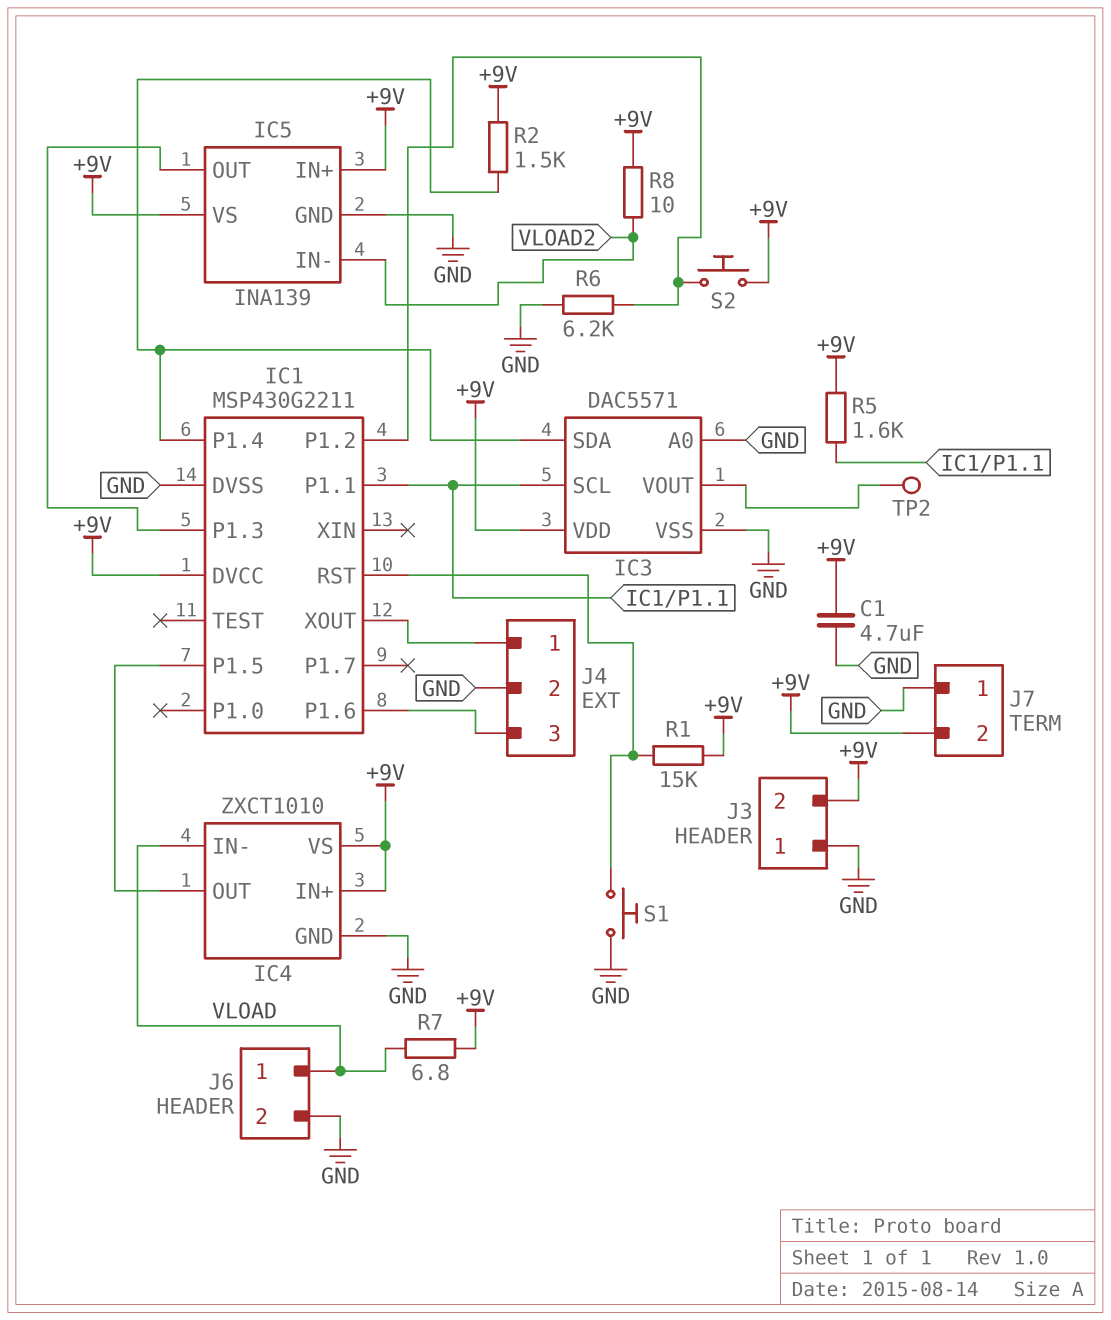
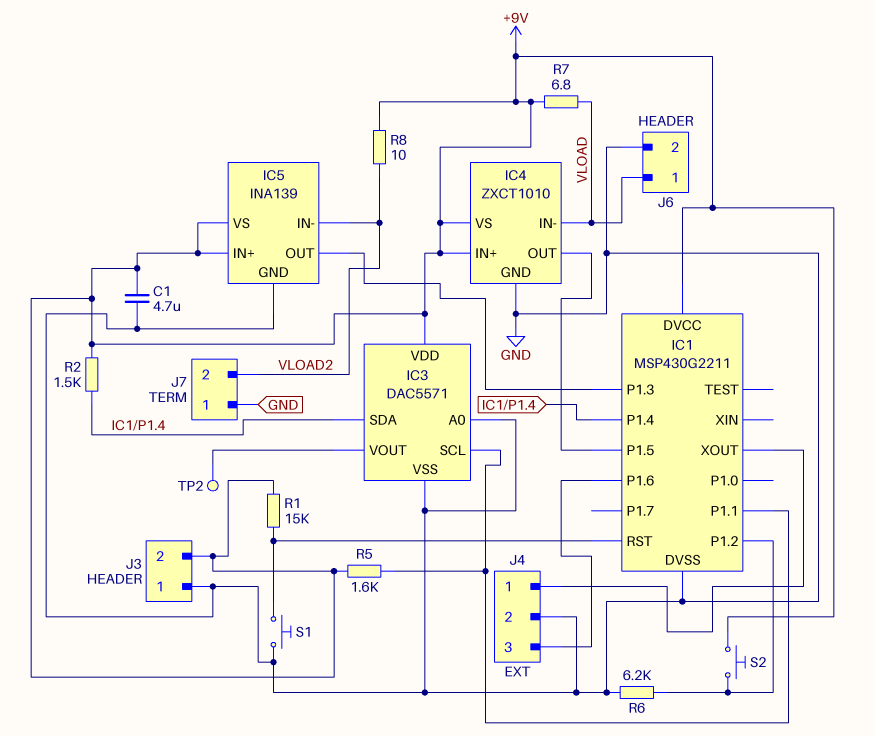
J7 pin 2: +9V -> VLOAD2

